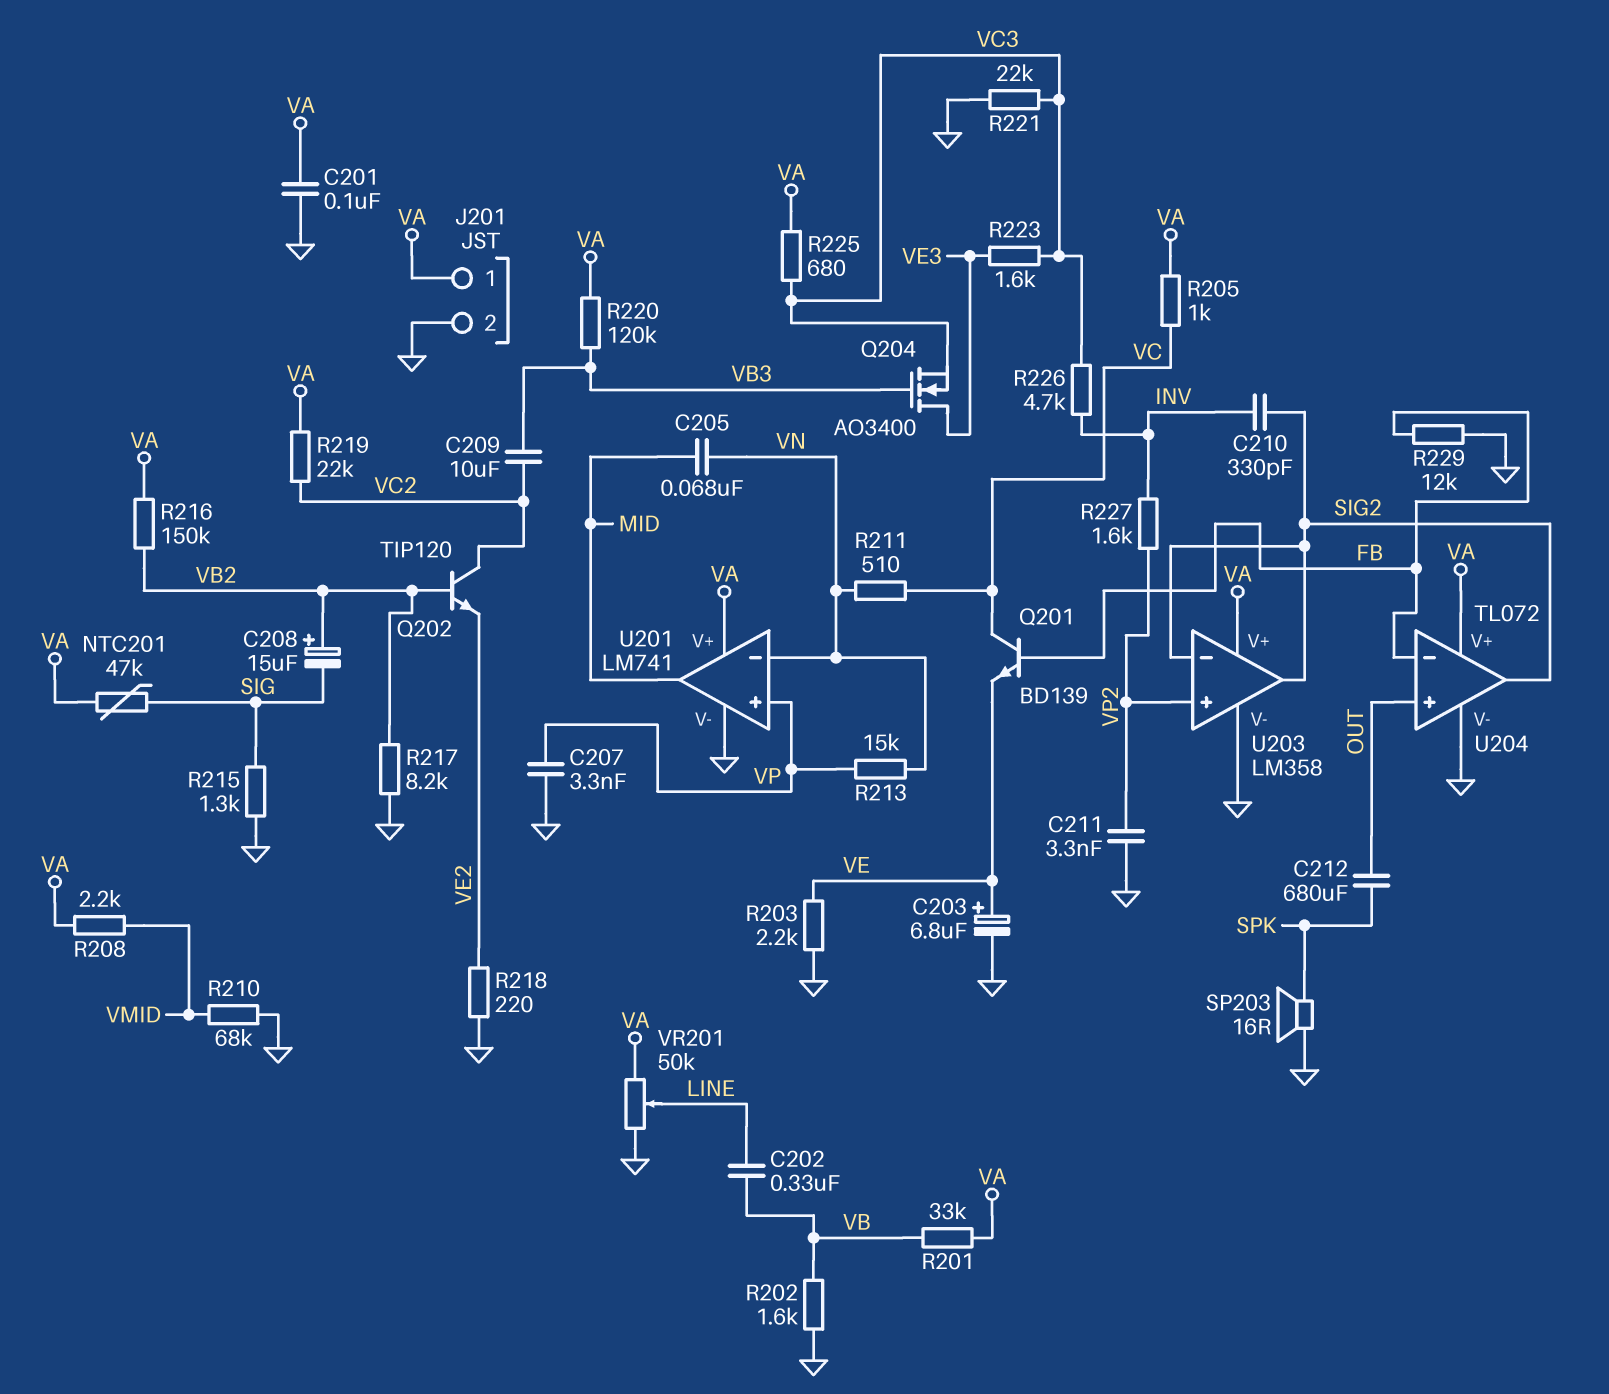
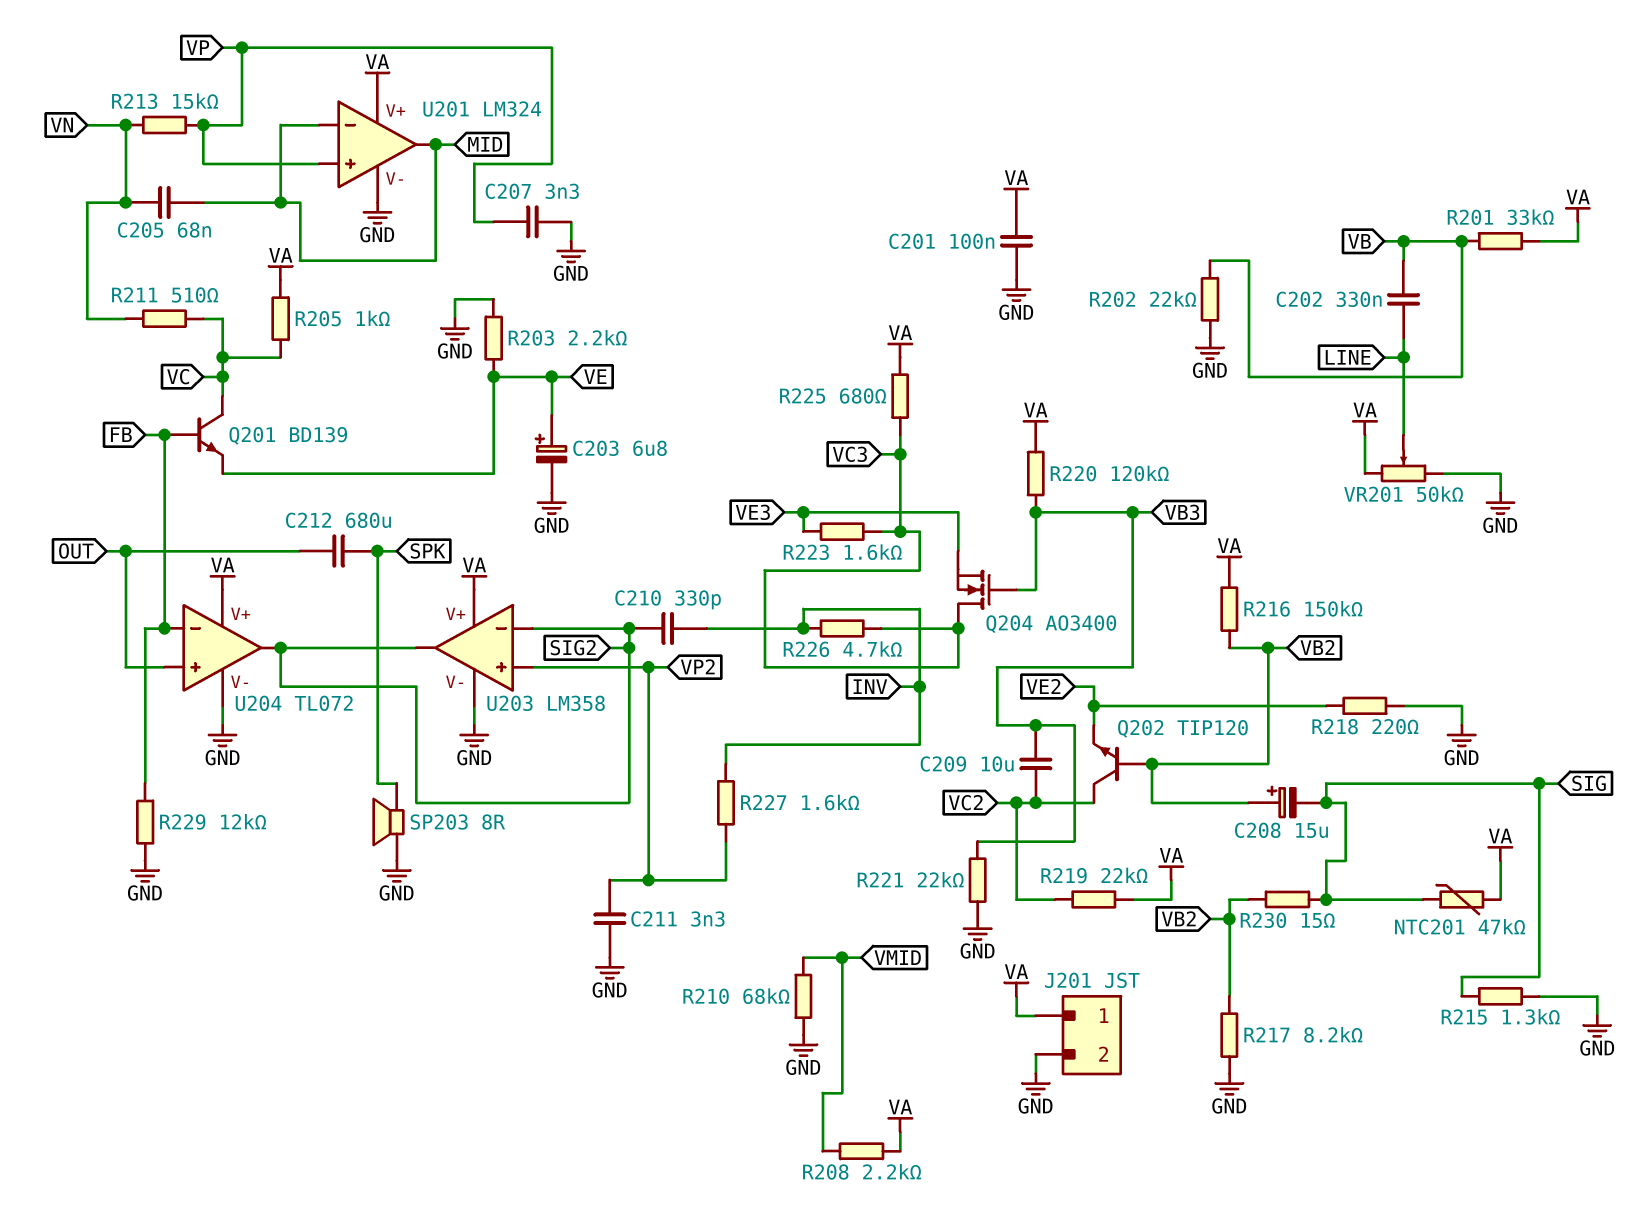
Q204: NMOS AO3400 (G VB3, D VE3, S VC3) -> NMOS AO3400 (G VB3, D VC3, S VE3)
R202: 1.6k (GND, VB) -> 22k (GND, VB)
R221: 22k (GND, VC3) -> 22k (GND, VB3)
R230: none -> 15 (SIG, VB2)
SP203: speaker 16R (GND, SPK) -> speaker 8R (GND, SPK)
U201: LM741 -> LM324
U201 pin in-: VN -> MID

